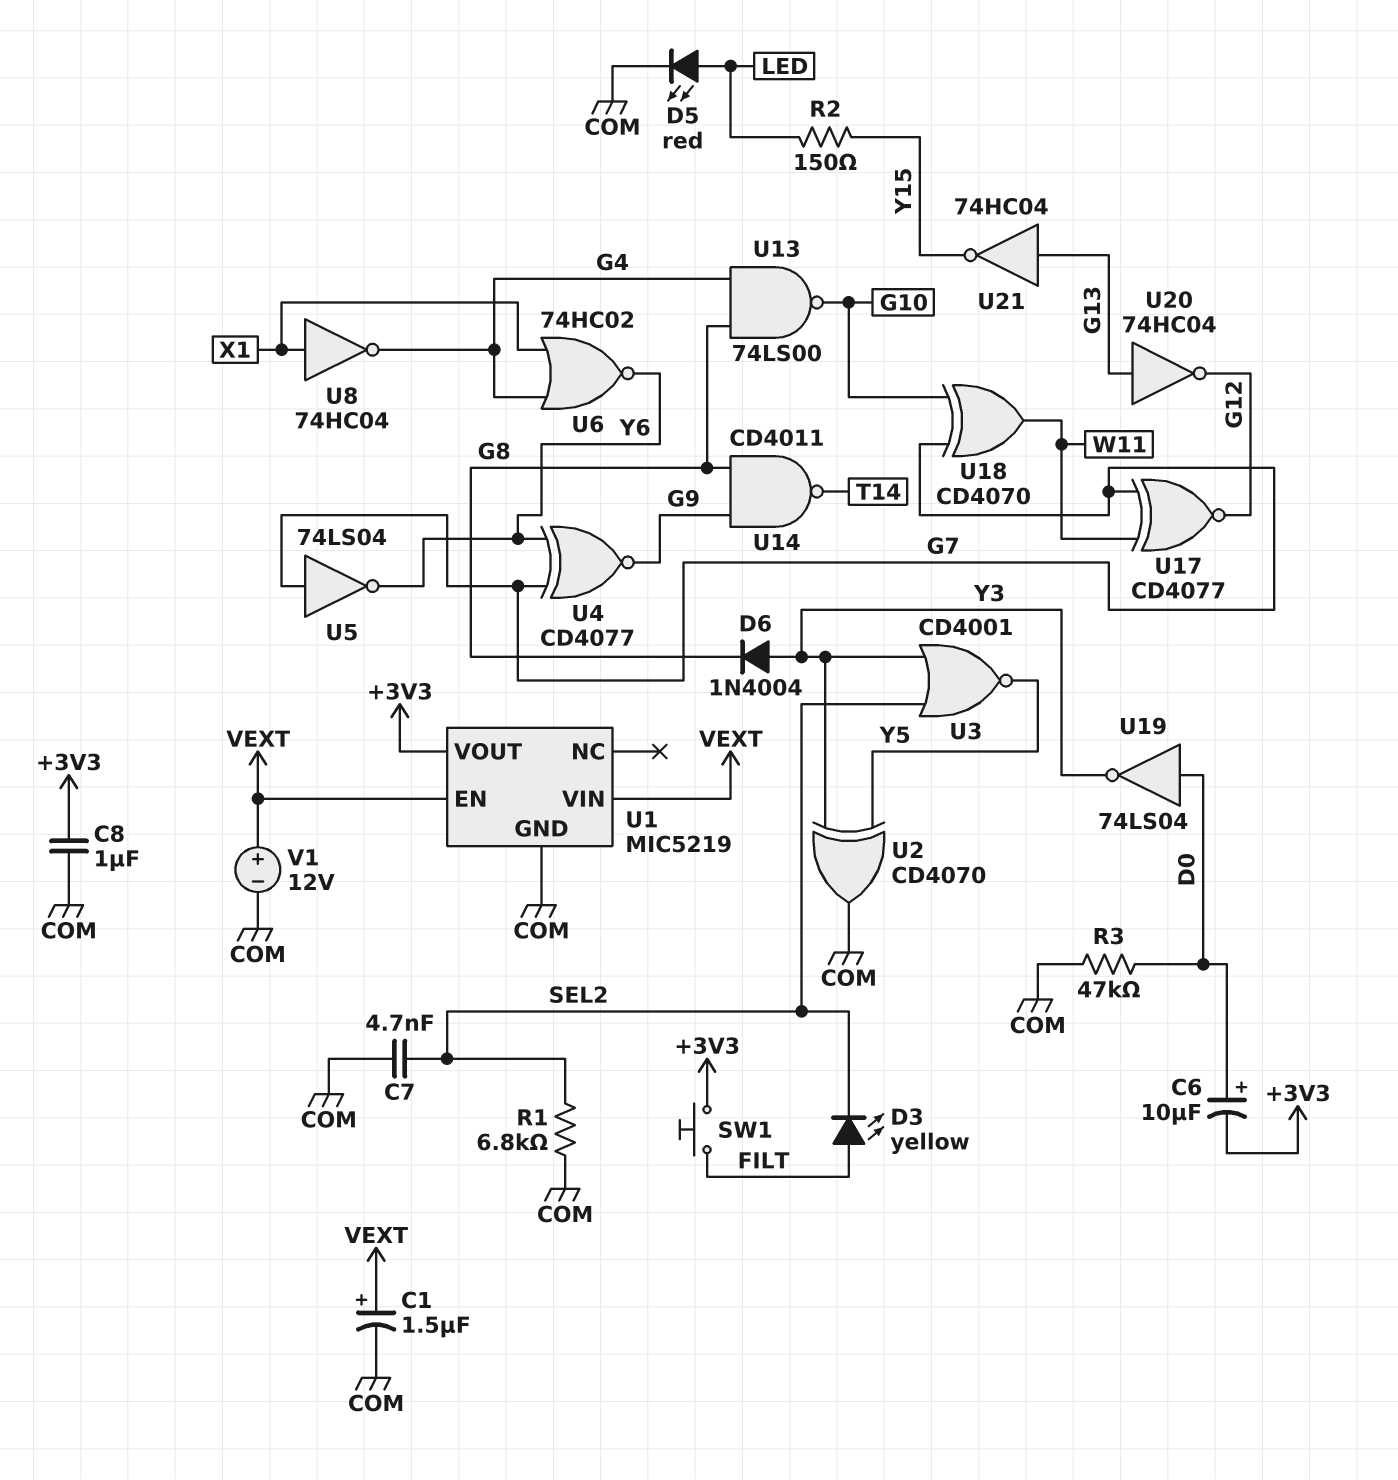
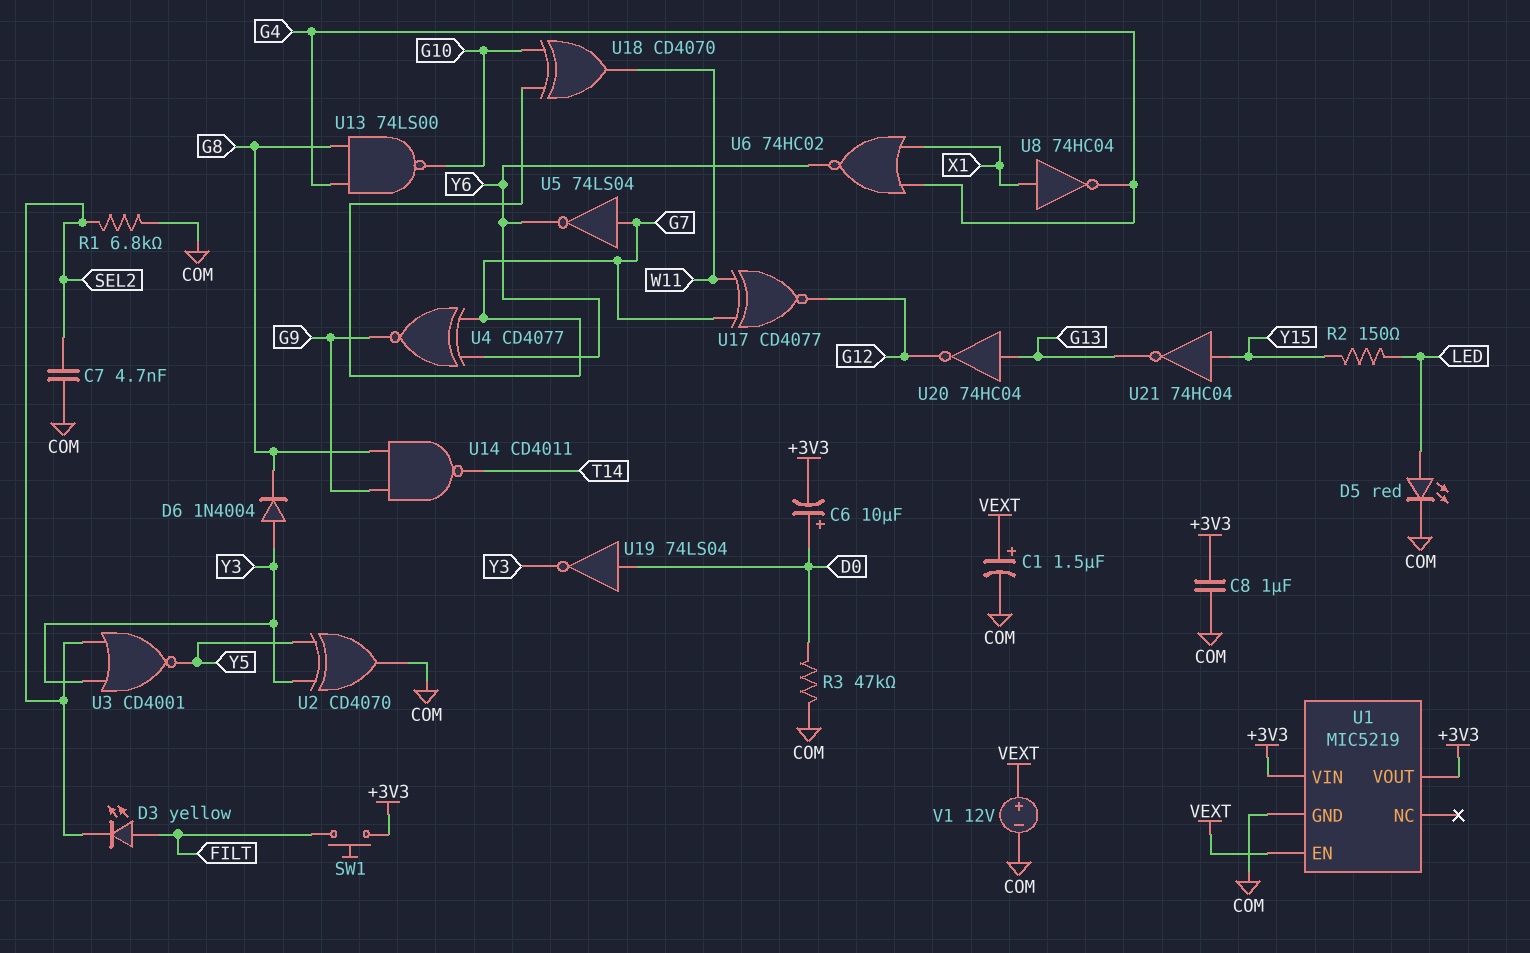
U1 pin VIN: VEXT -> +3V3
U21: NOT 74HC04 (in G13, out Y15) -> NOT 74HC04 (in Y15, out G13)

